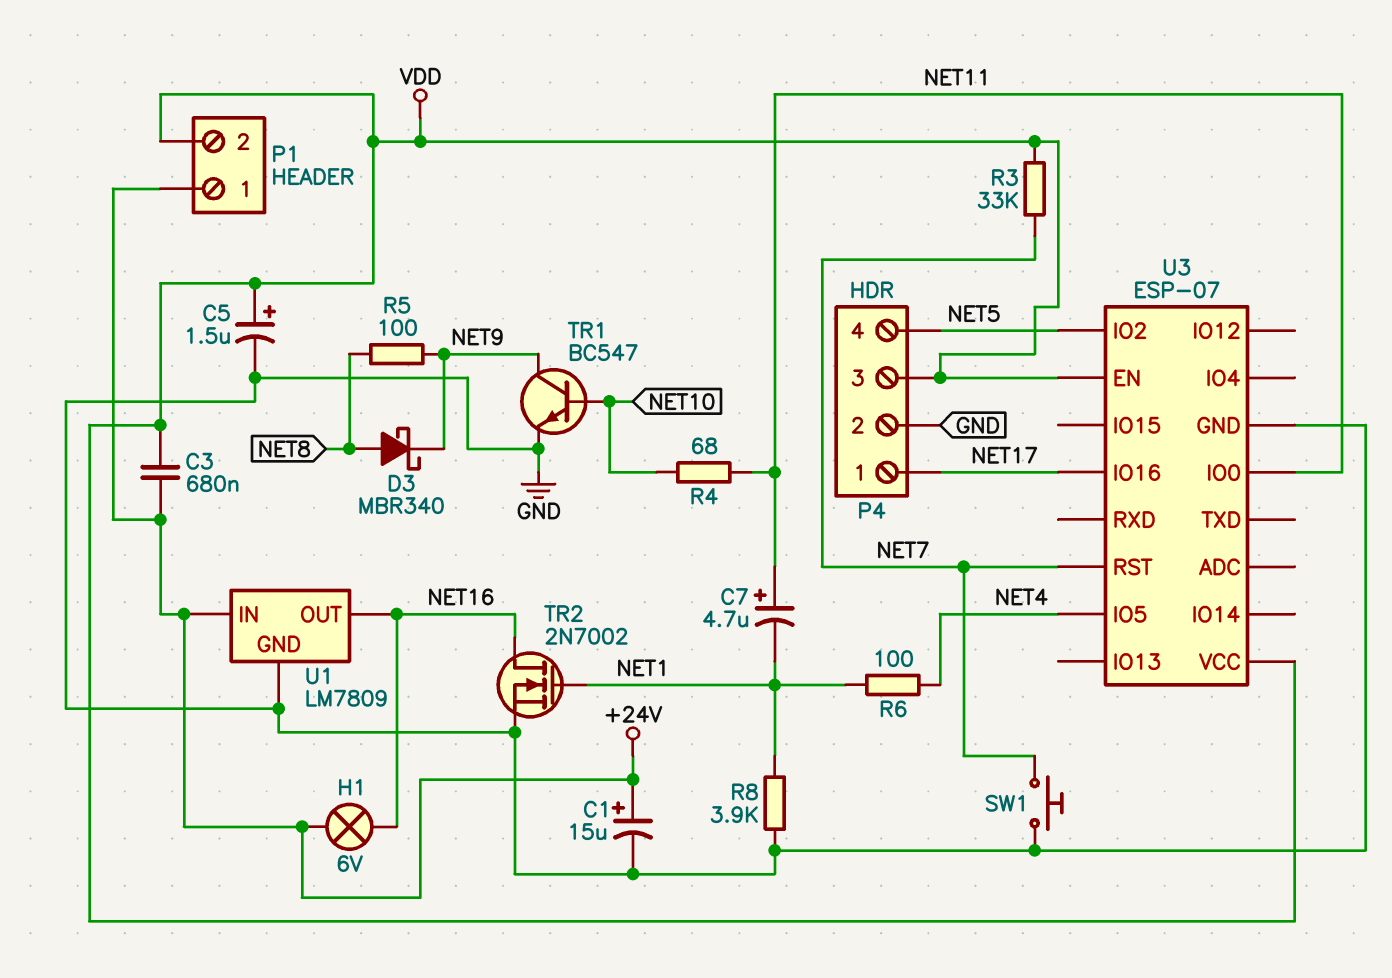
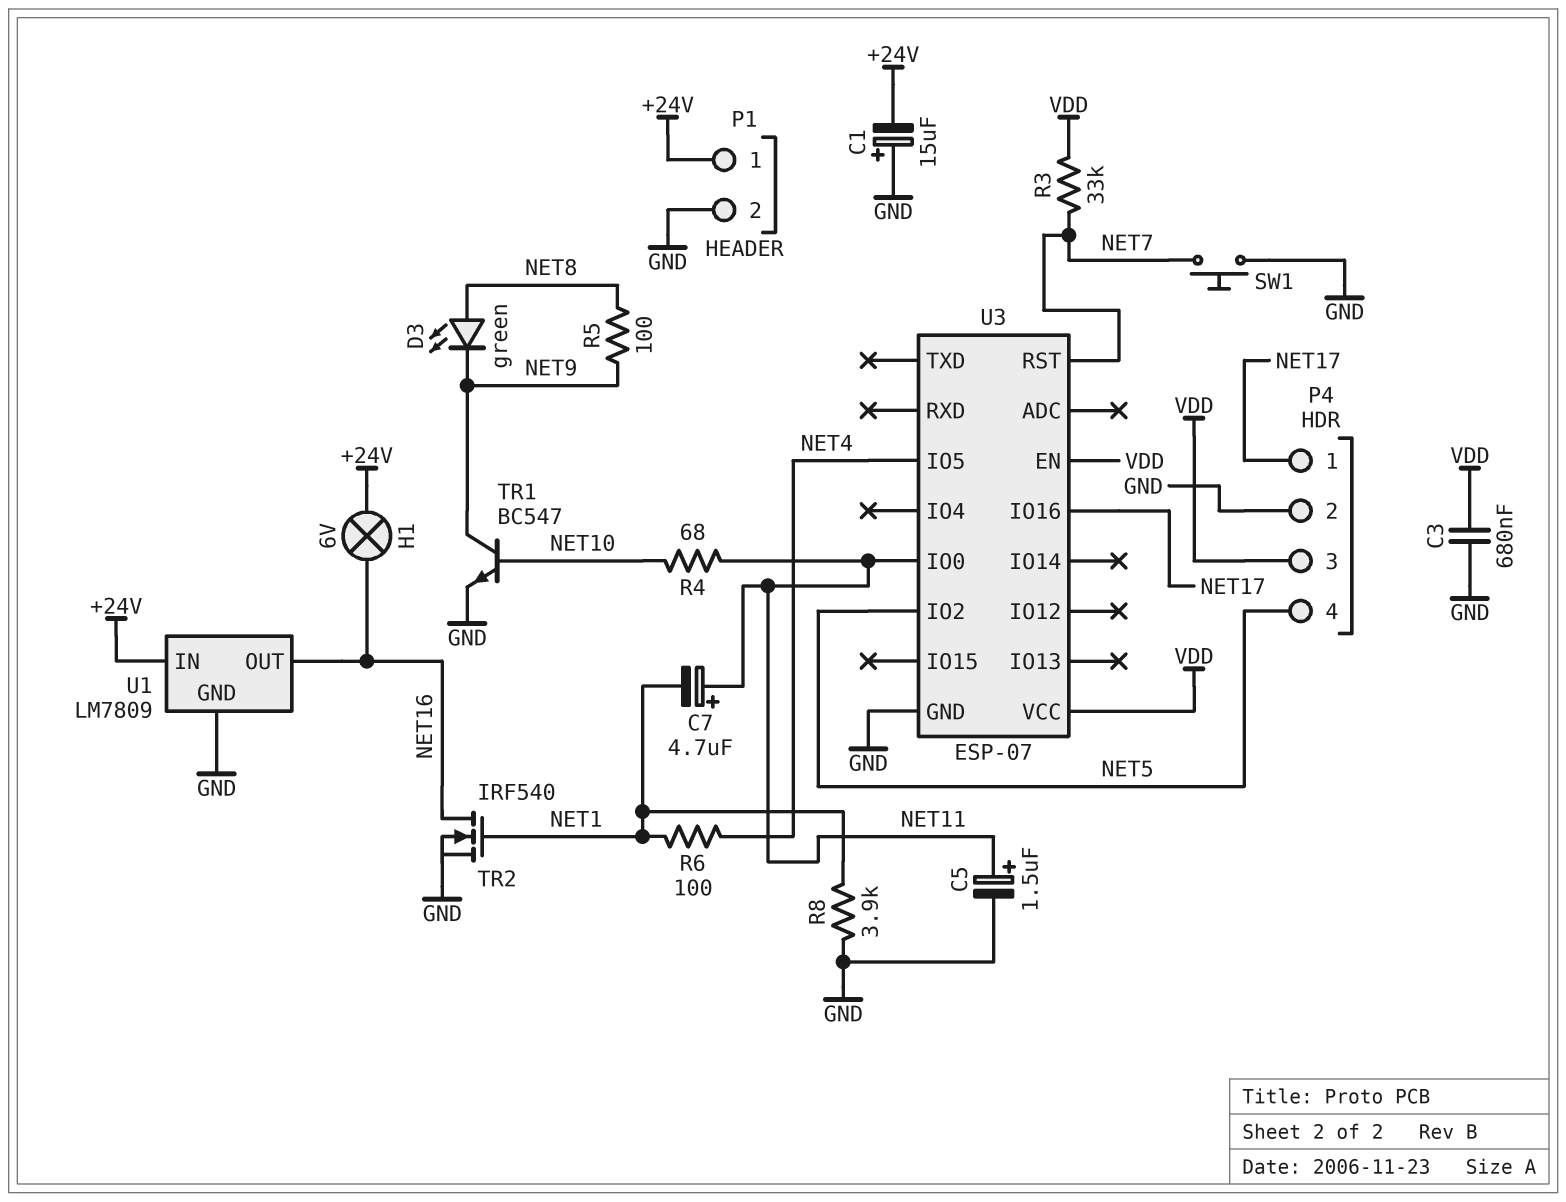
C1: 15uF (plus +24V, minus GND) -> 15uF (plus GND, minus +24V)
C3: 680nF (+24V, VDD) -> 680nF (GND, VDD)
C5: 1.5uF (plus VDD, minus GND) -> 1.5uF (plus NET11, minus GND)
D3: schottky MBR340 (A NET8, K NET9) -> LED green (A NET8, K NET9)
P1 pin 2: VDD -> GND
TR2: NMOS 2N7002 (G NET1, D NET16, S GND) -> NMOS IRF540 (G NET1, D NET16, S GND)

